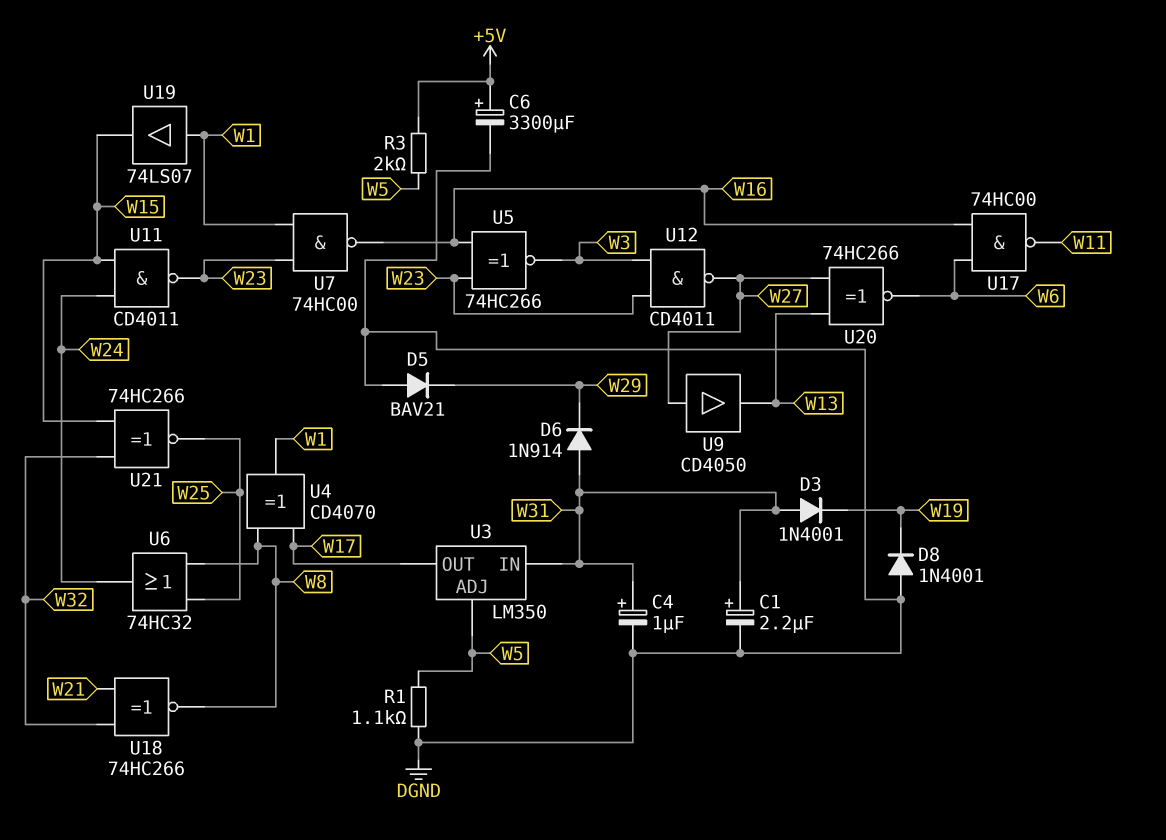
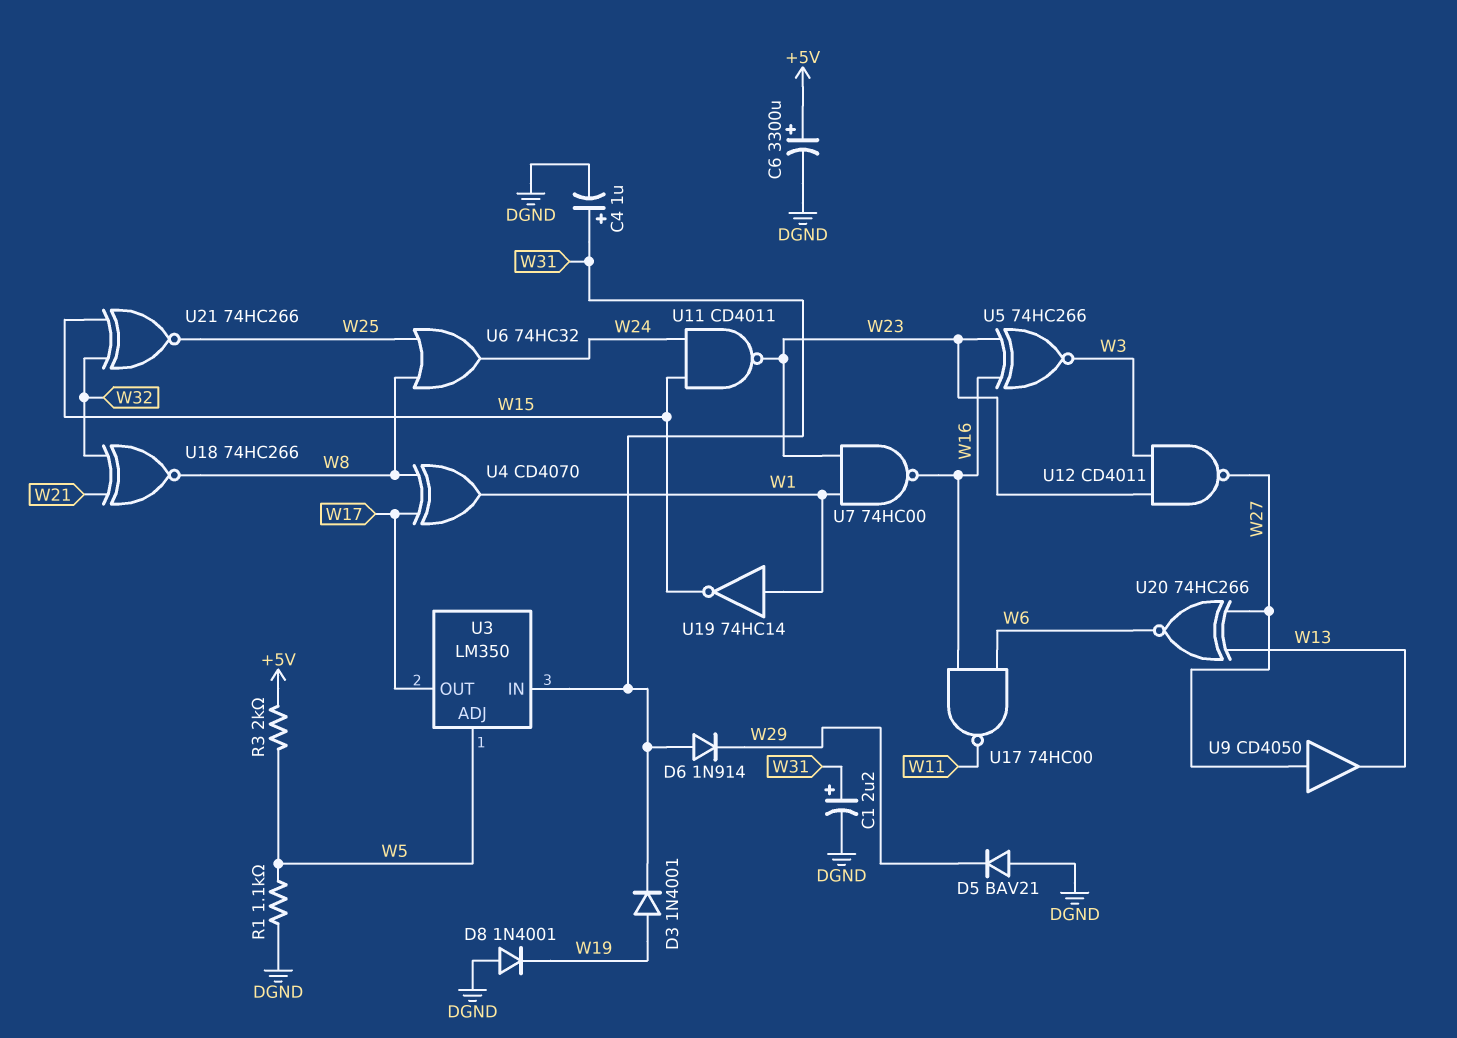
D3: diode 1N4001 (A W31, K W19) -> diode 1N4001 (A W19, K W31)
U19: buffer 74LS07 (in W1, out W15) -> NOT 74HC14 (in W1, out W15)

